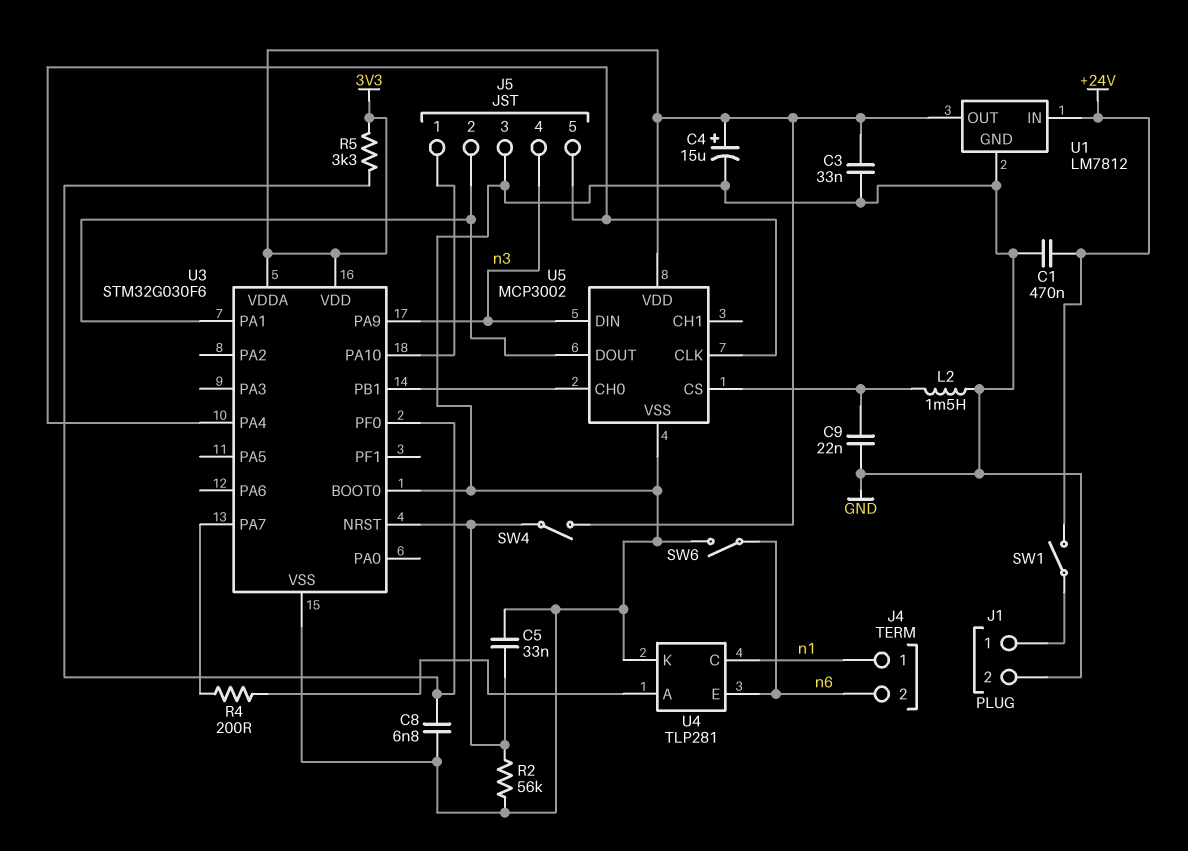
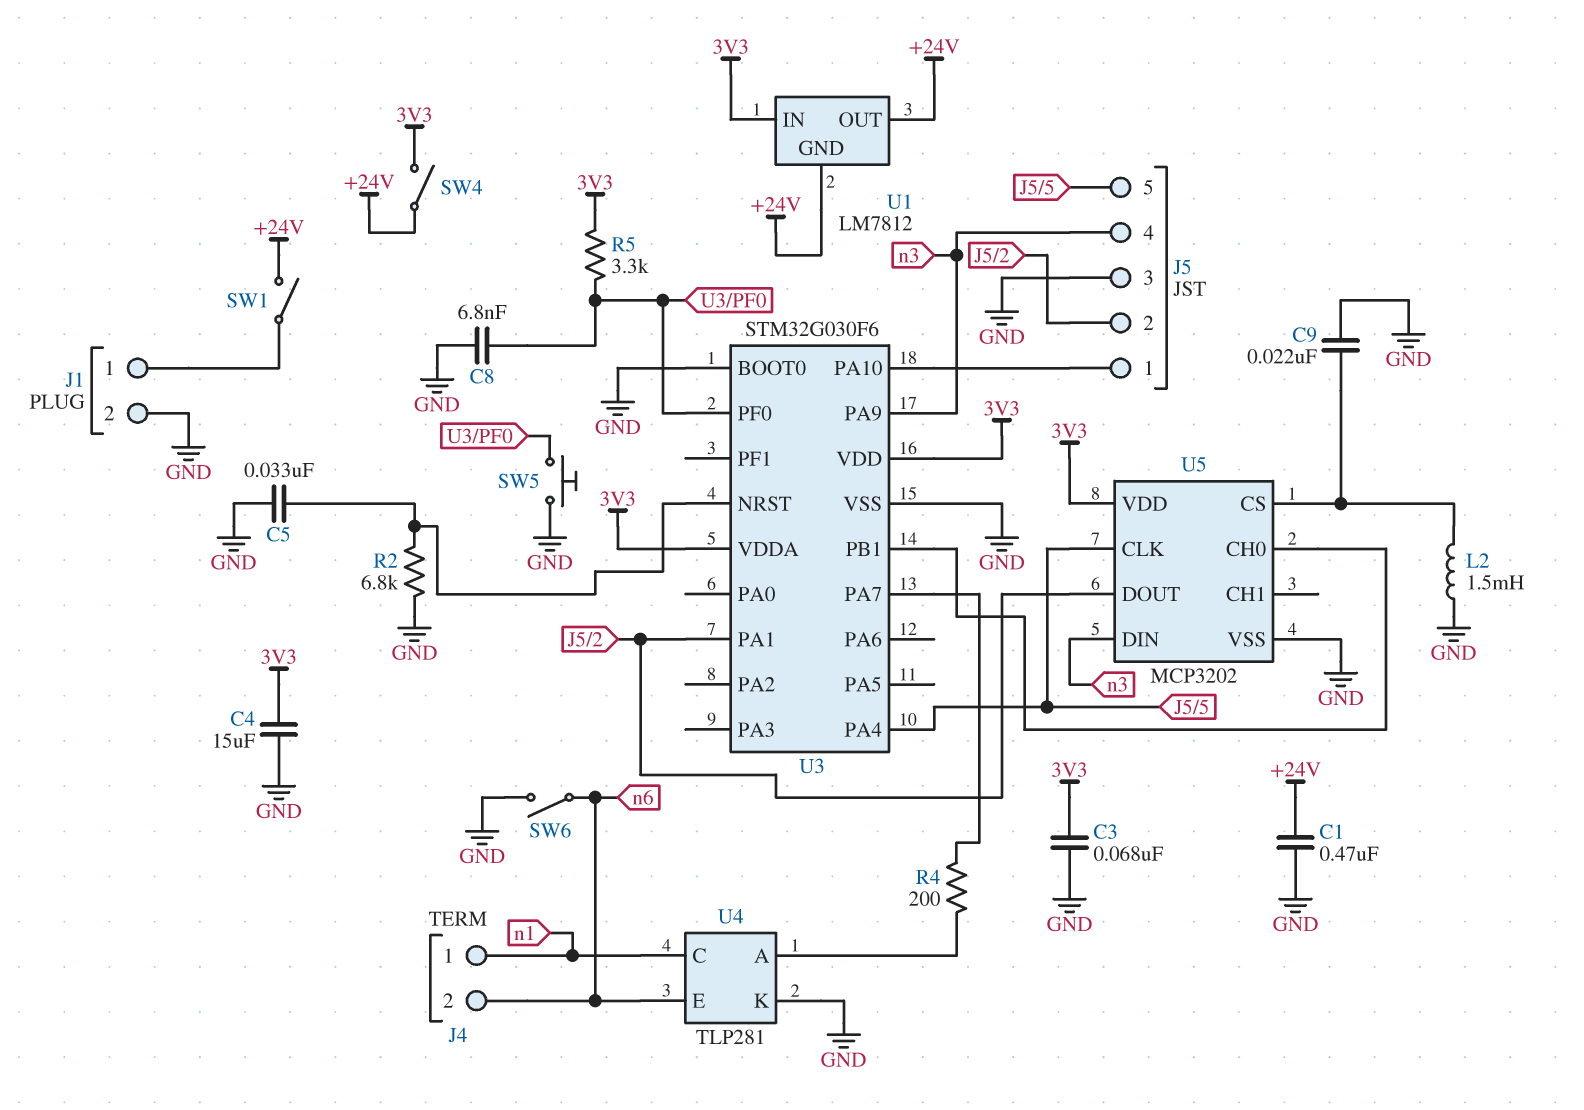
C3: 33nF (3V3, GND) -> 68nF (3V3, GND)
C4: 15uF (plus 3V3, minus GND) -> 15uF (3V3, GND)
R2: 56k (GND, U3/NRST) -> 6.8k (GND, U3/NRST)
SW4: switch (3V3, U3/NRST) -> switch (+24V, 3V3)
SW5: none -> button (GND, U3/PF0)
U1 pin GND: GND -> +24V
U1 pin IN: +24V -> 3V3
U1 pin OUT: 3V3 -> +24V
U5: MCP3002 -> MCP3202

